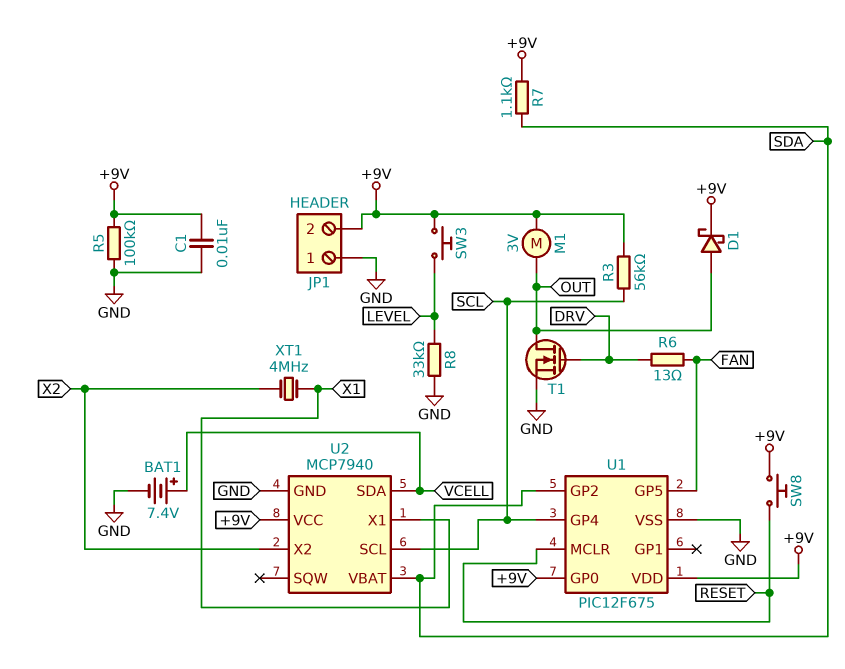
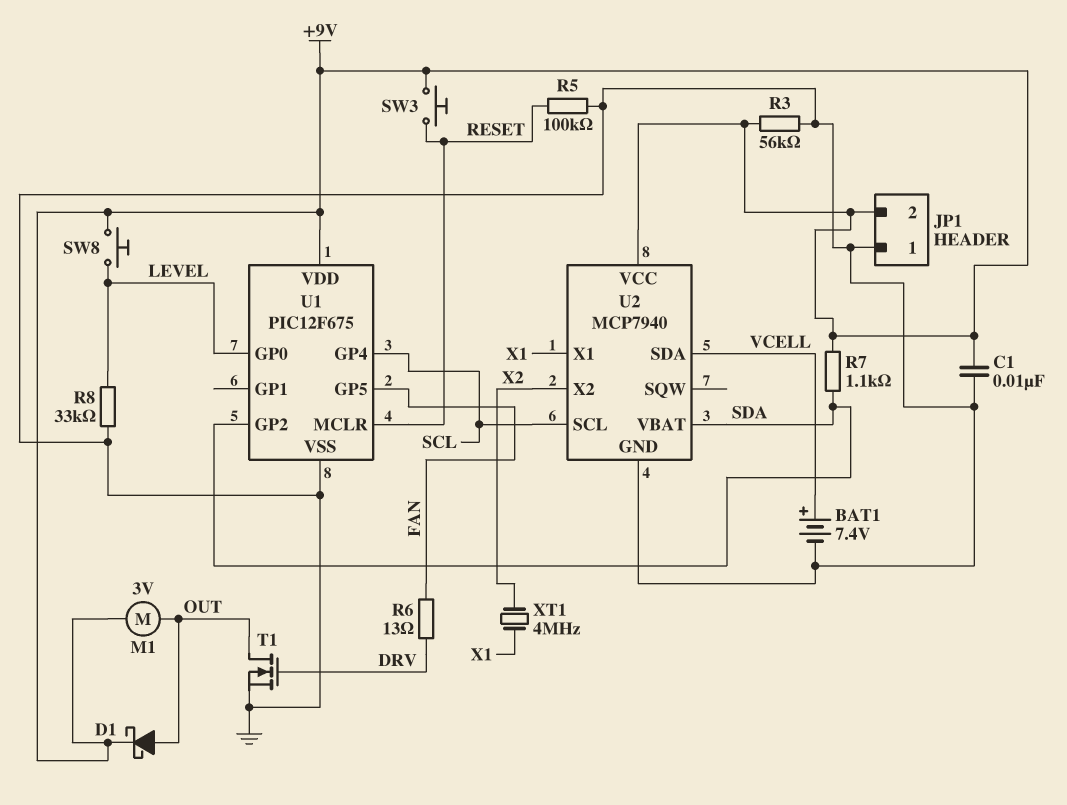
R3: 56k (+9V, SCL) -> 56k (+9V, GND)
R5: 100k (+9V, GND) -> 100k (GND, RESET)
SW3: button (+9V, LEVEL) -> button (+9V, RESET)
SW8: button (+9V, RESET) -> button (+9V, LEVEL)
U1 pin GP0: +9V -> LEVEL

